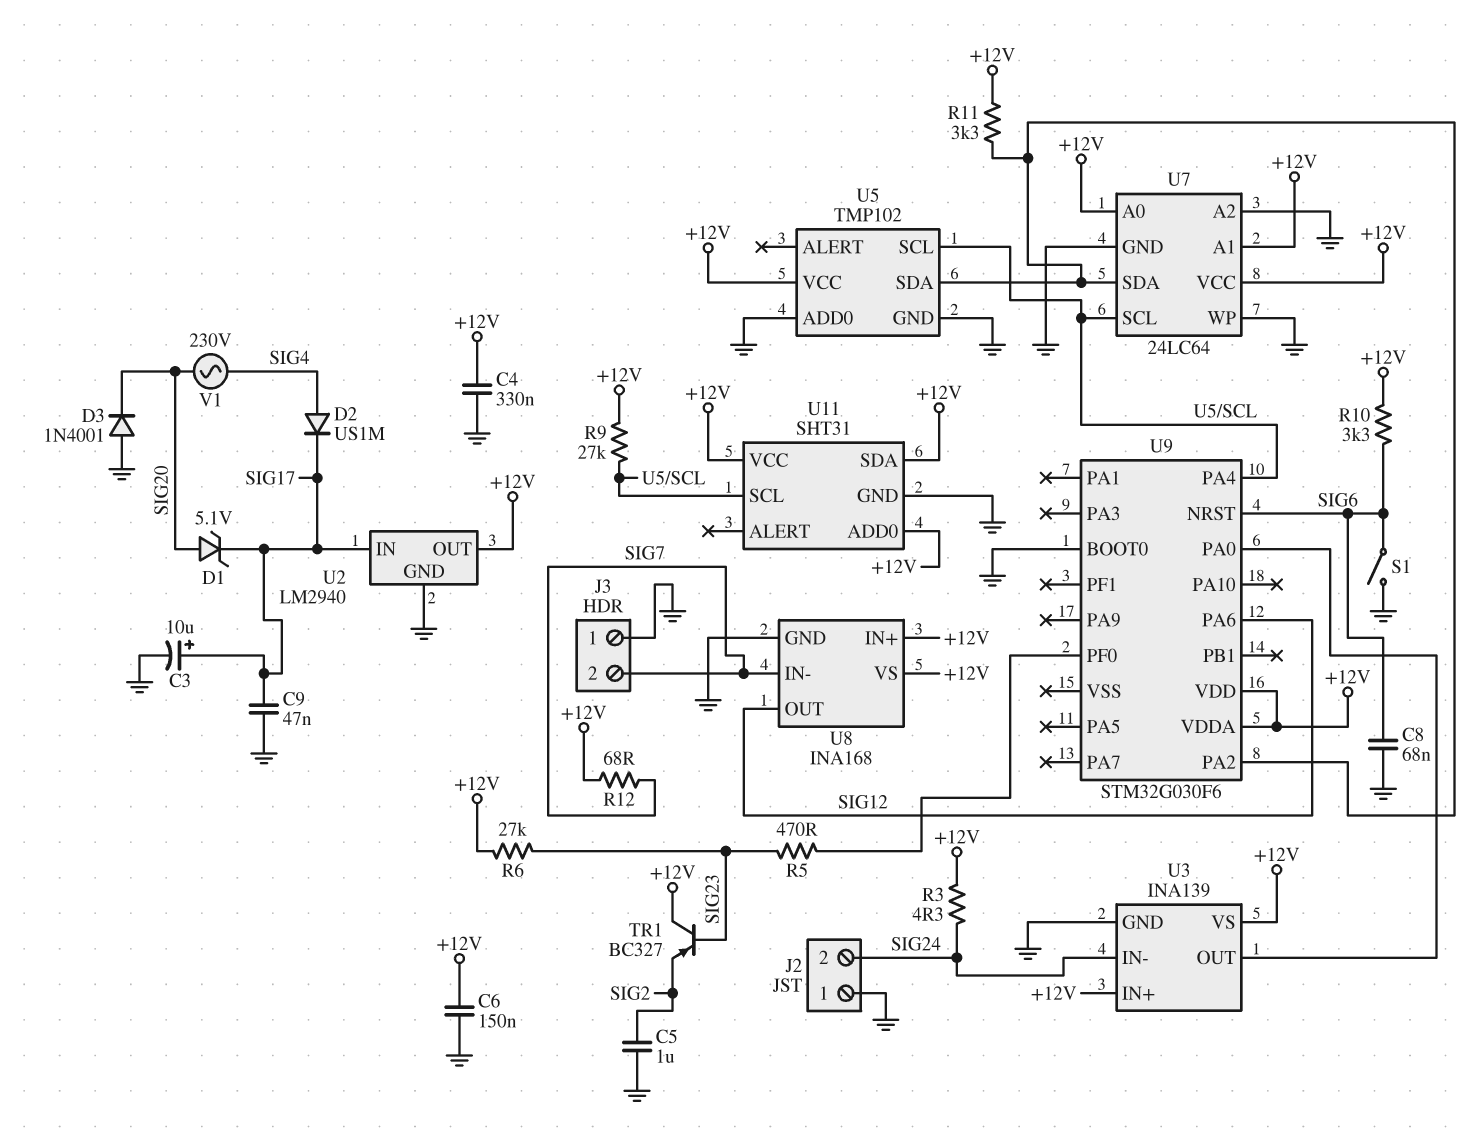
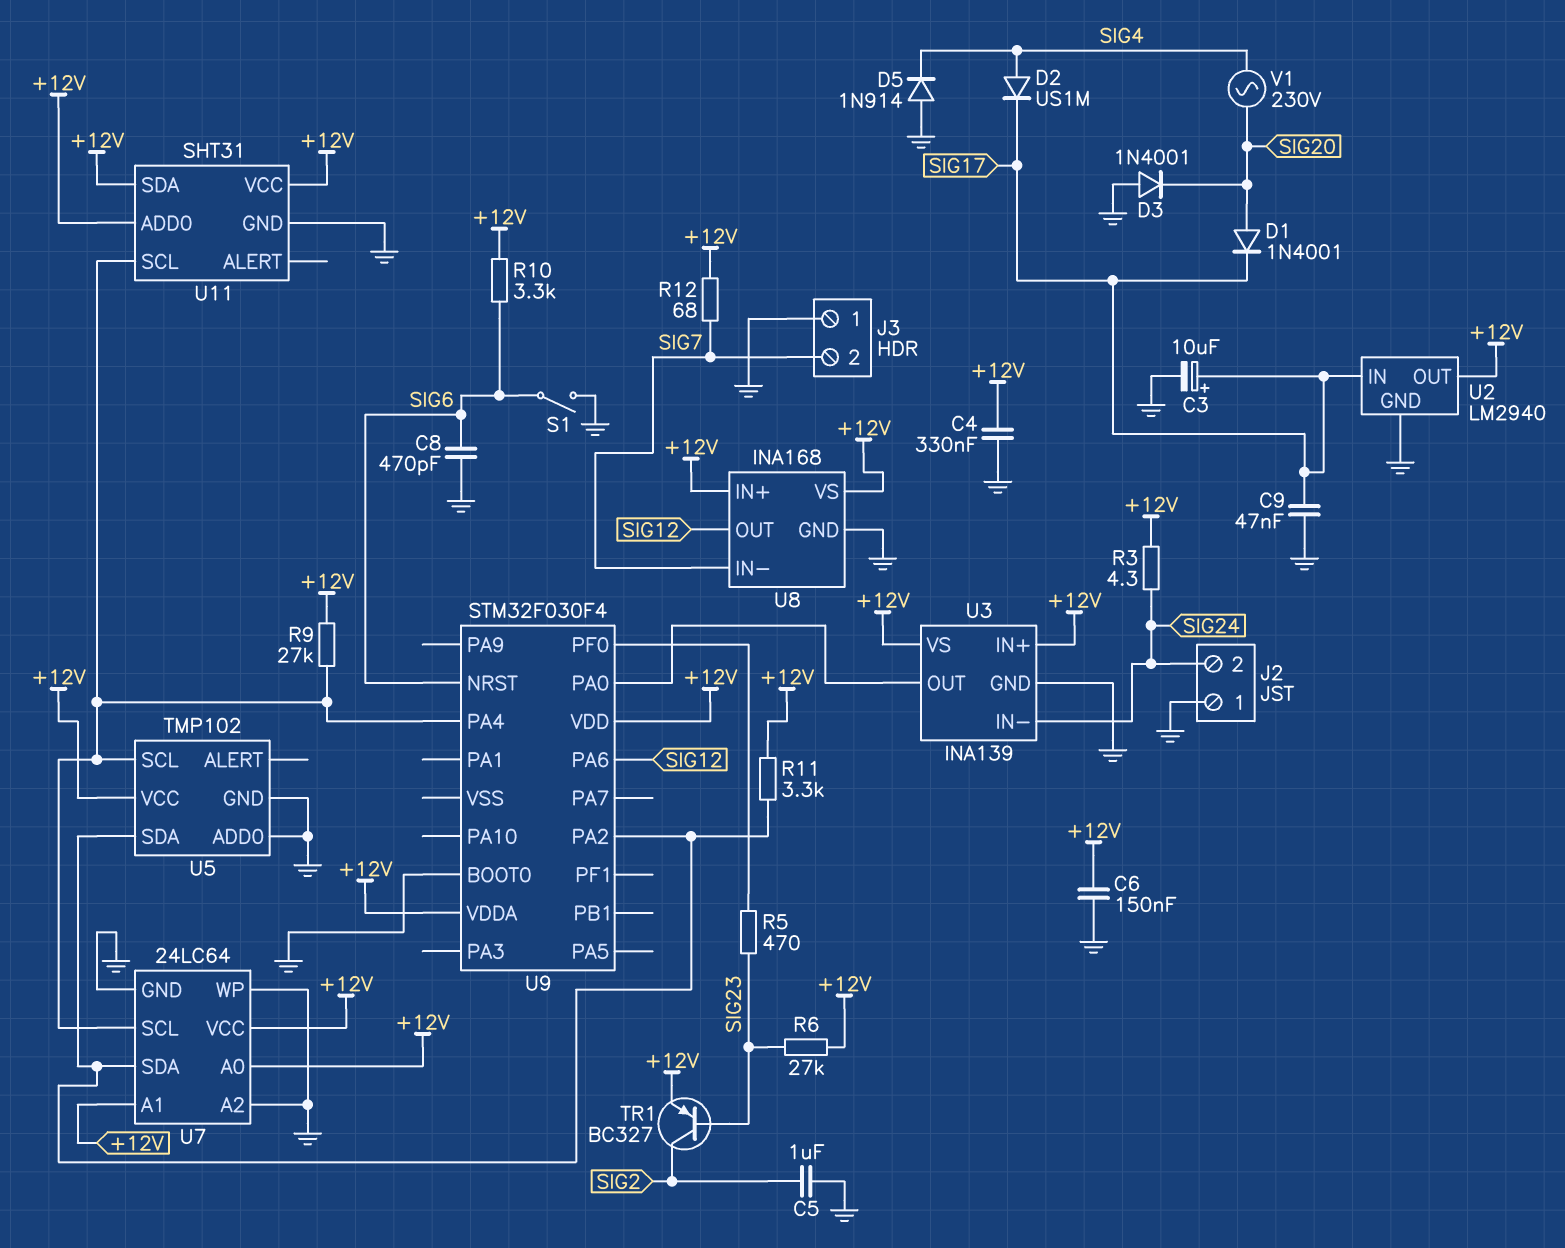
C8: 68nF (GND, SIG6) -> 470pF (GND, SIG6)
D1: zener 5.1V (A SIG20, K SIG17) -> diode 1N4001 (A SIG20, K SIG17)
D5: none -> diode 1N914 (A GND, K SIG4)
TR1: PNP BC327 (B SIG23, C +12V, E SIG2) -> PNP BC327 (B SIG23, C SIG2, E +12V)
U9: STM32G030F6 -> STM32F030F4

